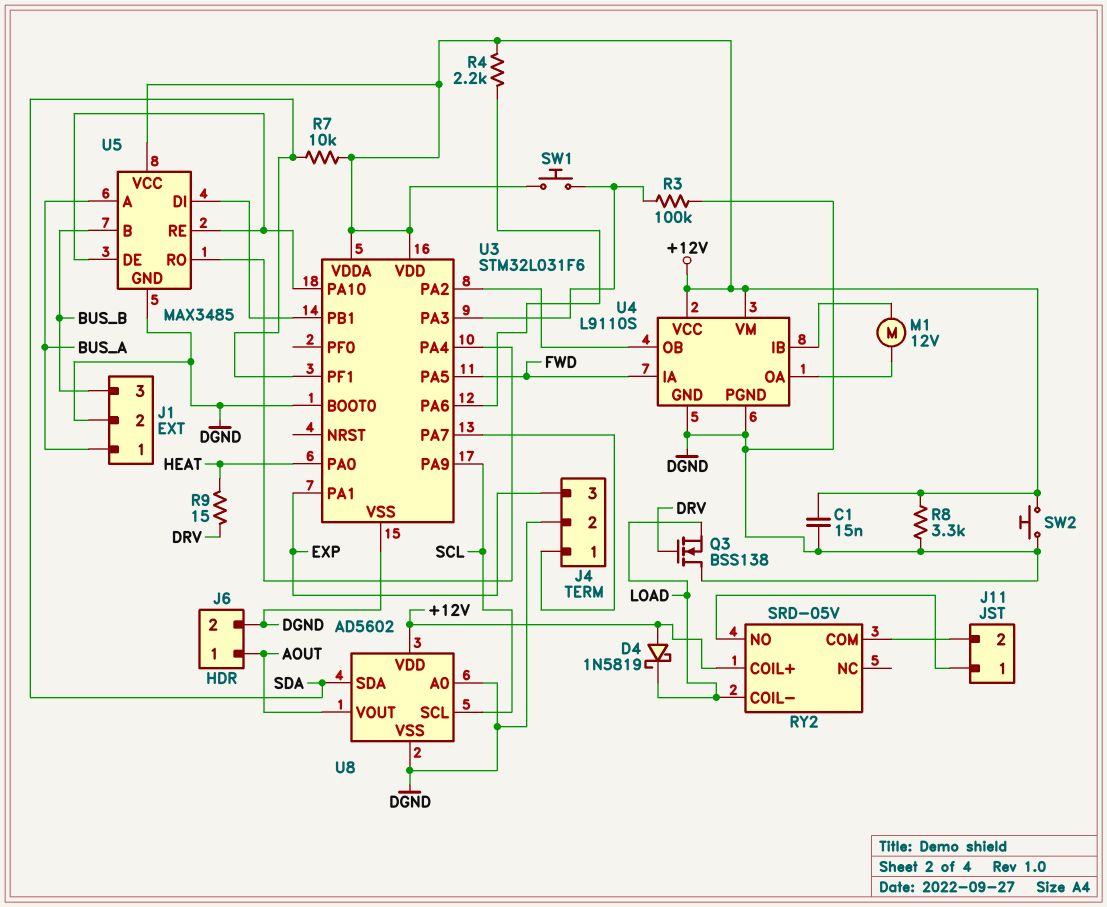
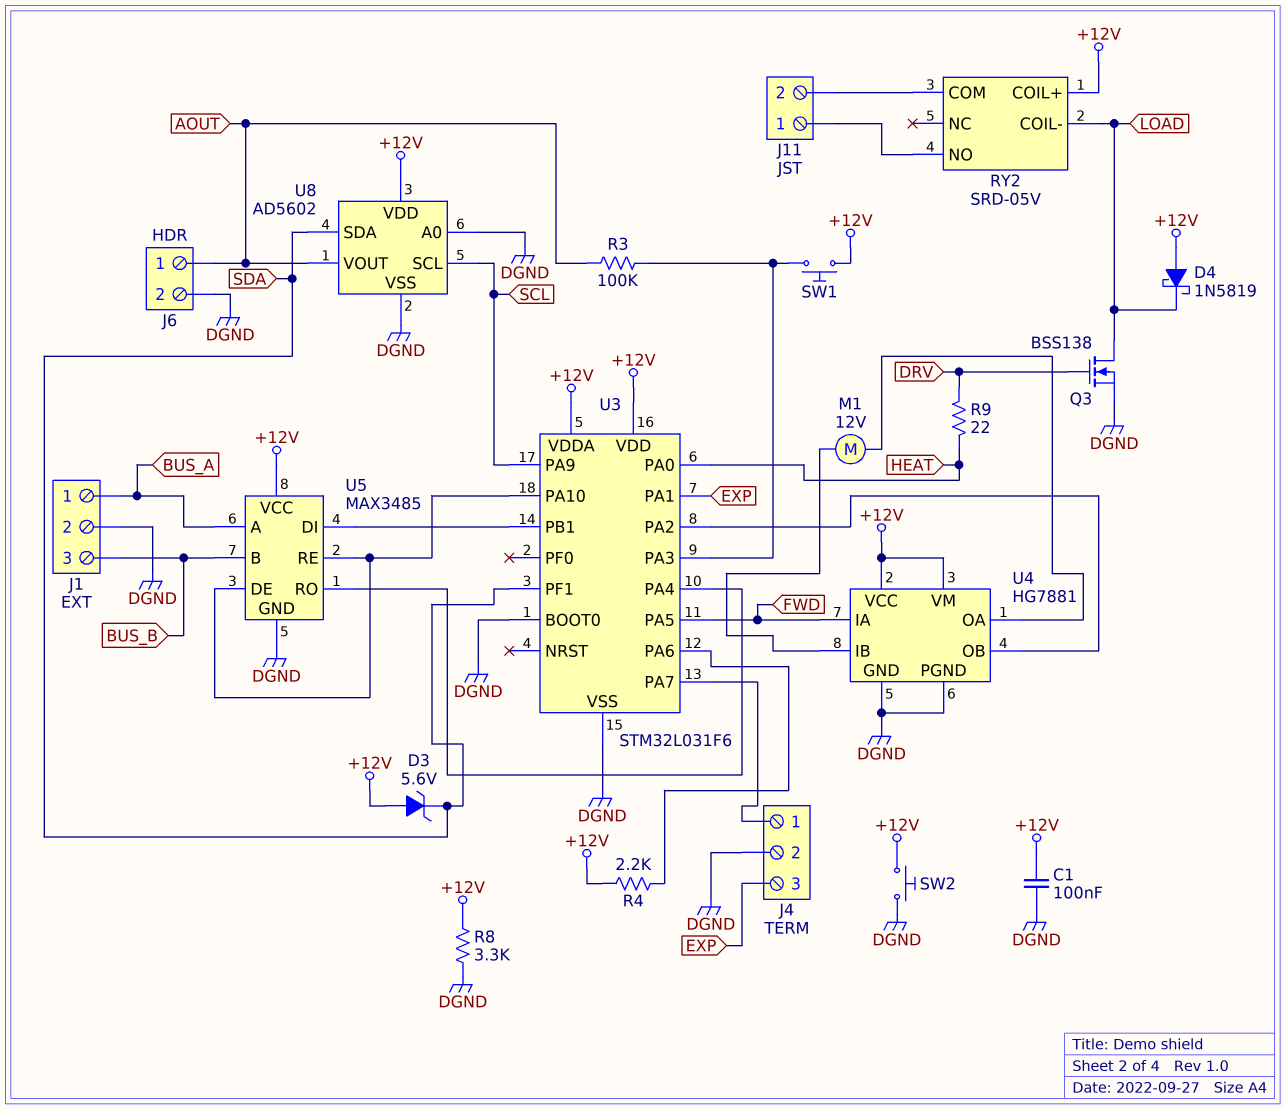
C1: 15nF (+12V, DGND) -> 100nF (+12V, DGND)
D3: none -> zener 5.6V (A +12V, K SDA)
Q3: NMOS BSS138 (G DRV, D DGND, S LOAD) -> NMOS BSS138 (G DRV, D LOAD, S DGND)
R3: 100k (DGND, U3/PA3) -> 100k (AOUT, U3/PA3)
R7: 10k (+12V, SDA) -> none
R9: 15 (DRV, HEAT) -> 22 (DRV, HEAT)
U4: L9110S -> HG7881

